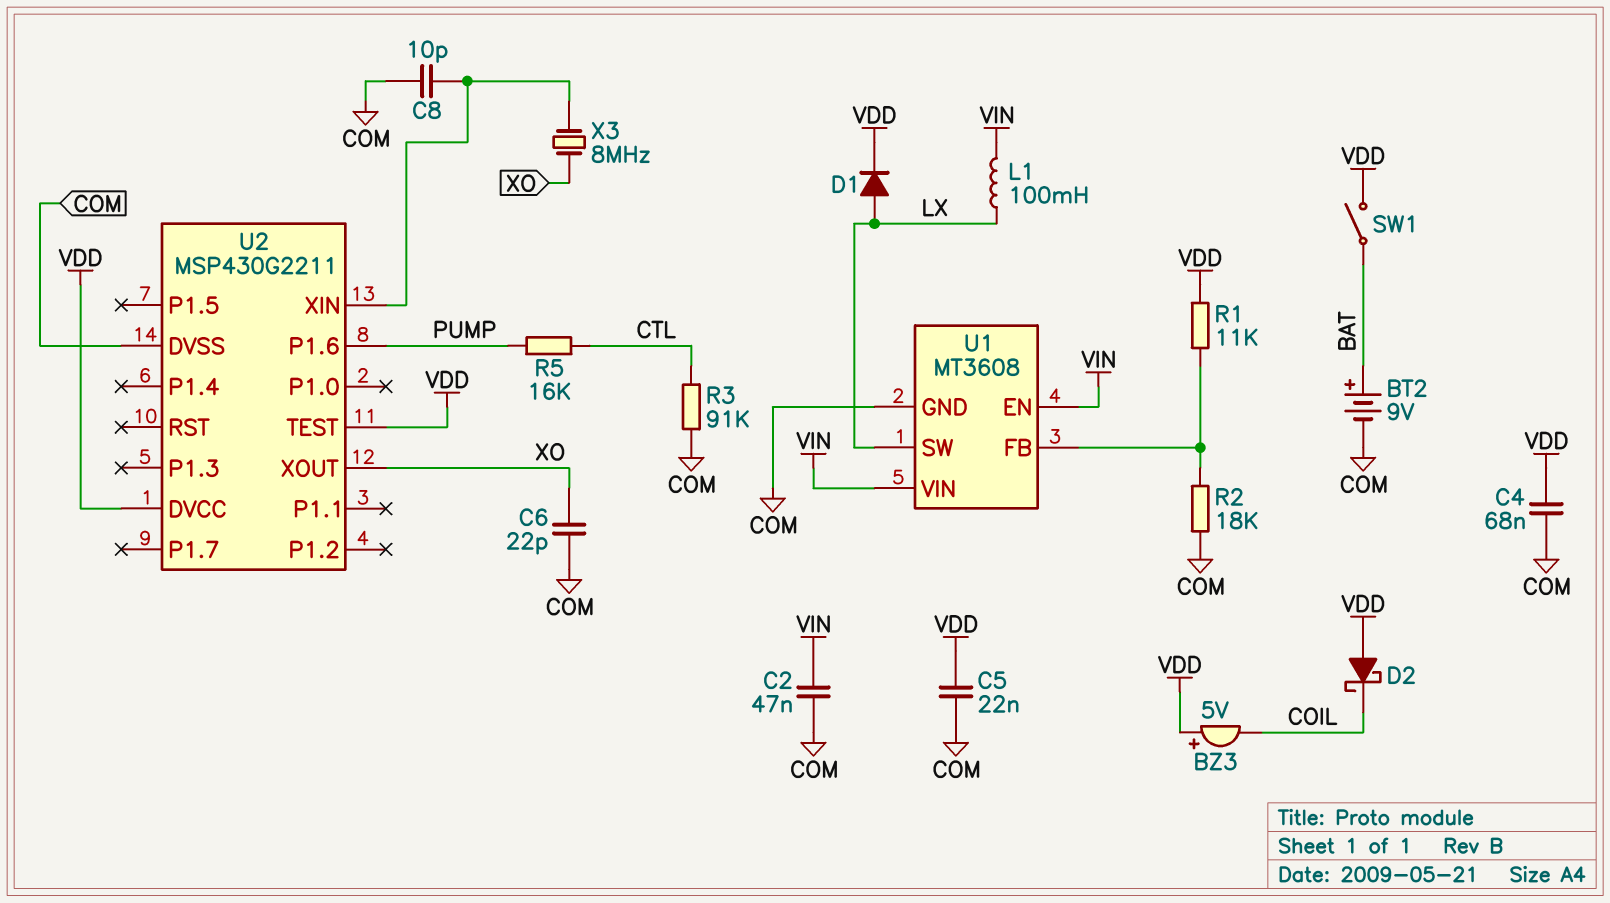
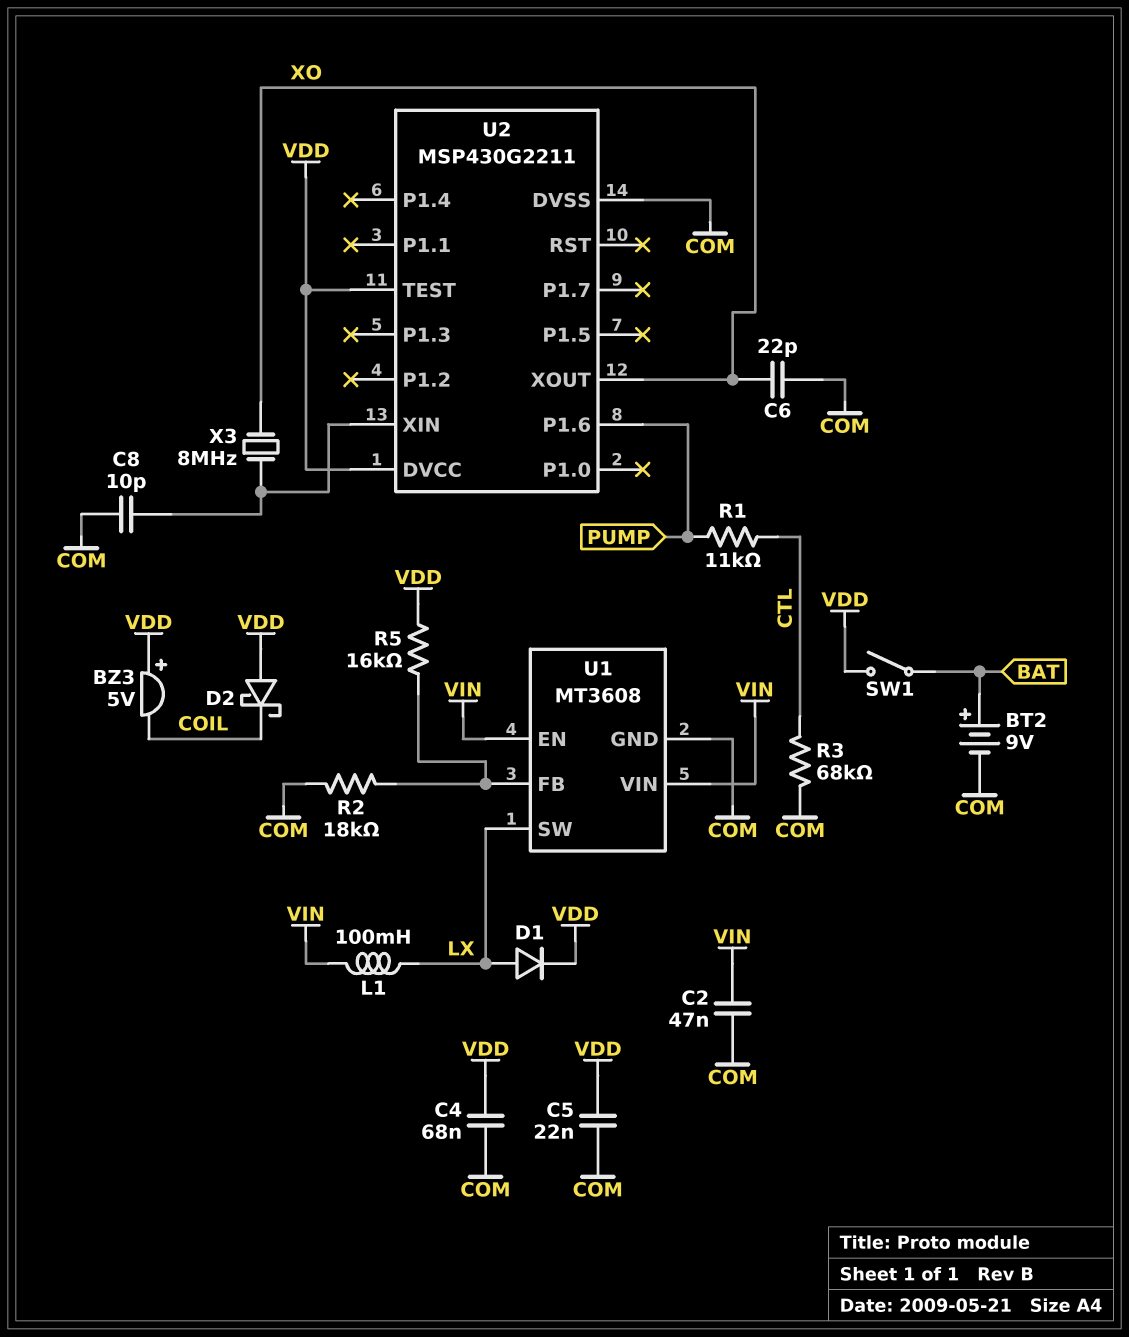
R1: 11k (U1/FB, VDD) -> 11k (CTL, PUMP)
R3: 91k (COM, CTL) -> 68k (COM, CTL)
R5: 16k (CTL, PUMP) -> 16k (U1/FB, VDD)

